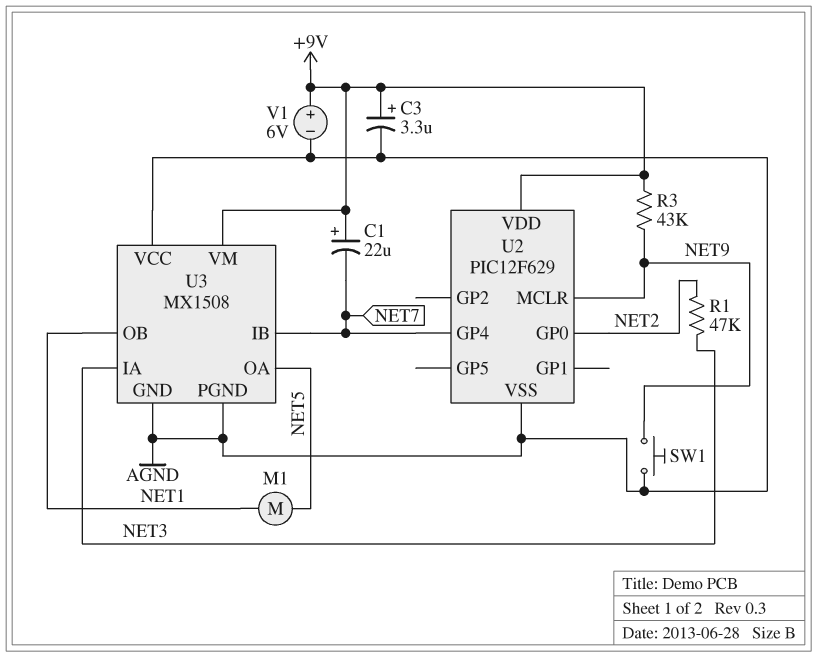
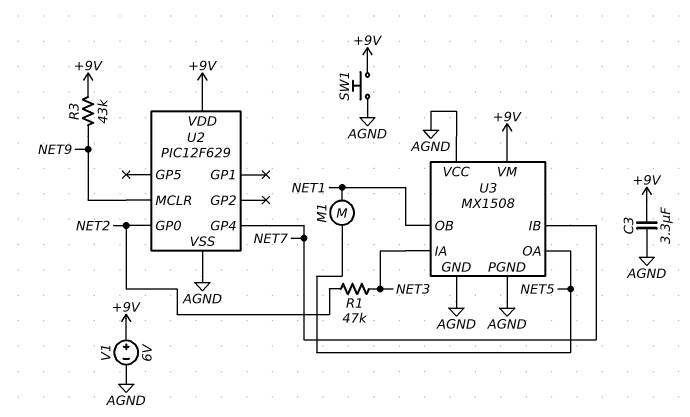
C1: 22uF (plus +9V, minus NET7) -> none
C3: 3.3uF (plus +9V, minus AGND) -> 3.3uF (+9V, AGND)
SW1: button (AGND, NET9) -> button (+9V, AGND)

